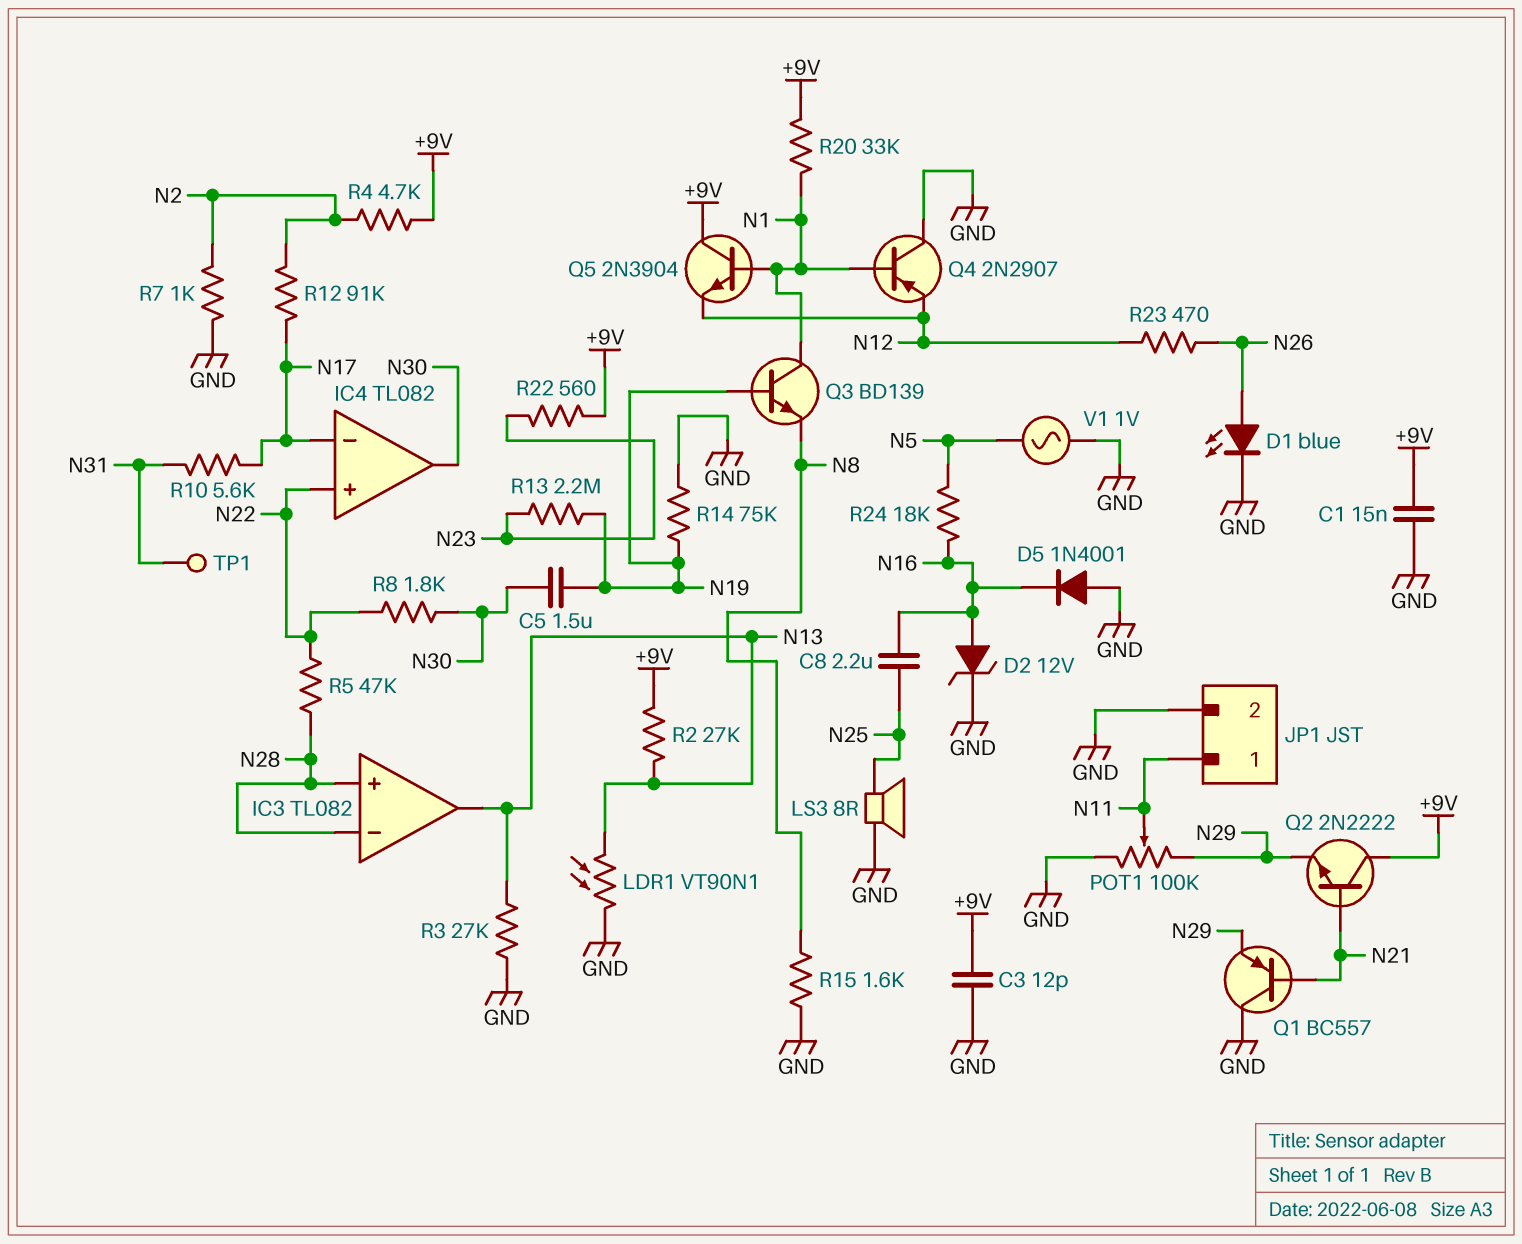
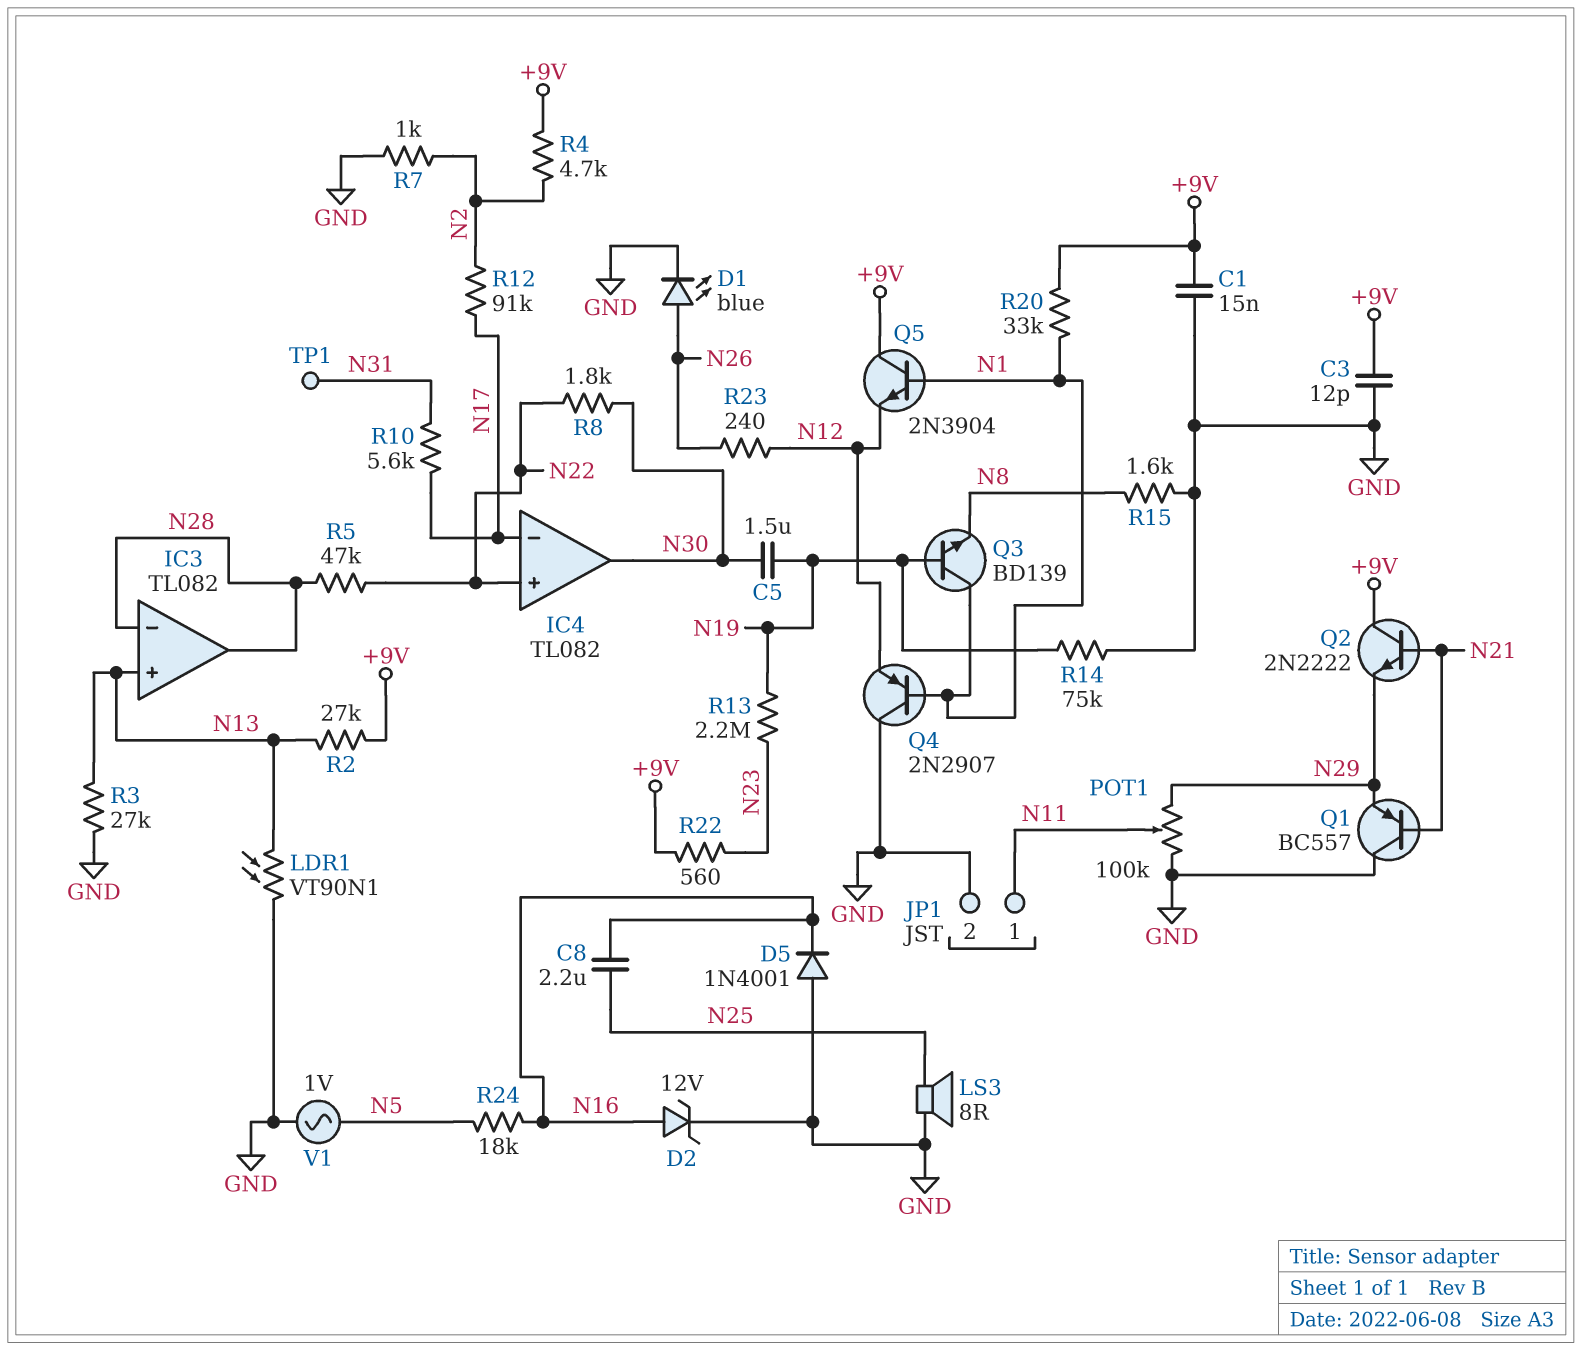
IC3 pin in+: N28 -> N13
IC3 pin out: N13 -> N28
R23: 470 (N12, N26) -> 240 (N12, N26)

